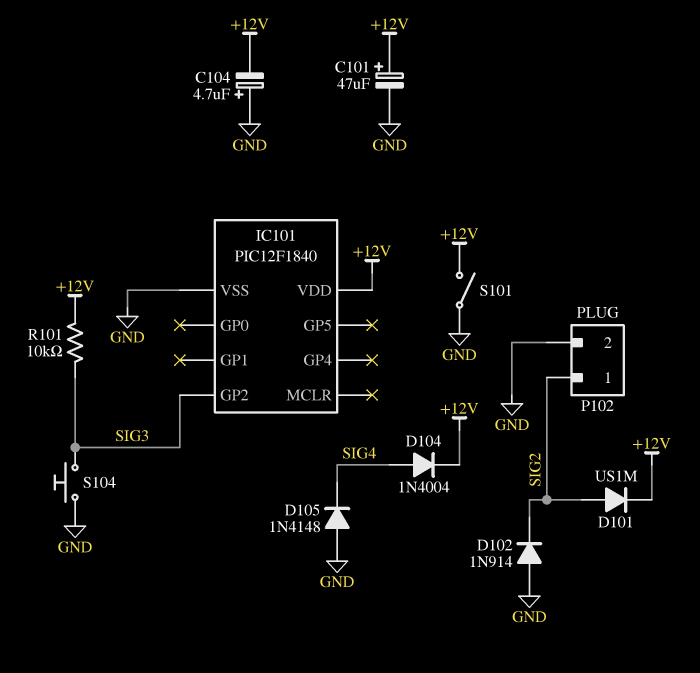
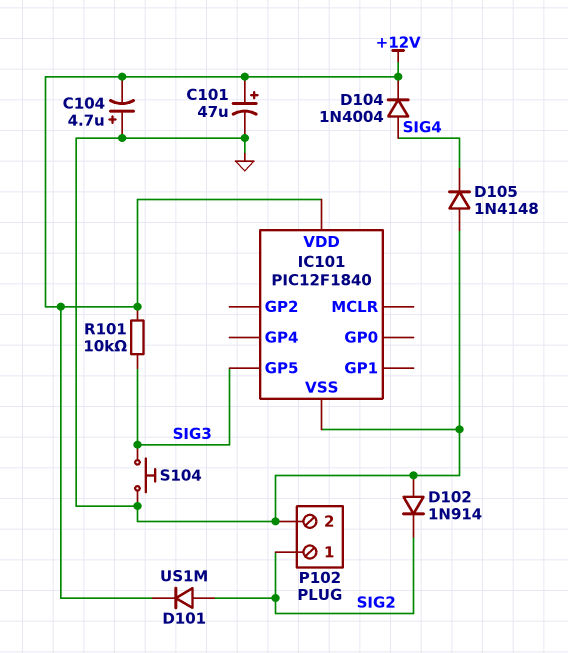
IC101 pin GP2: SIG3 -> none
IC101 pin GP5: none -> SIG3
S101: switch (+12V, GND) -> none

